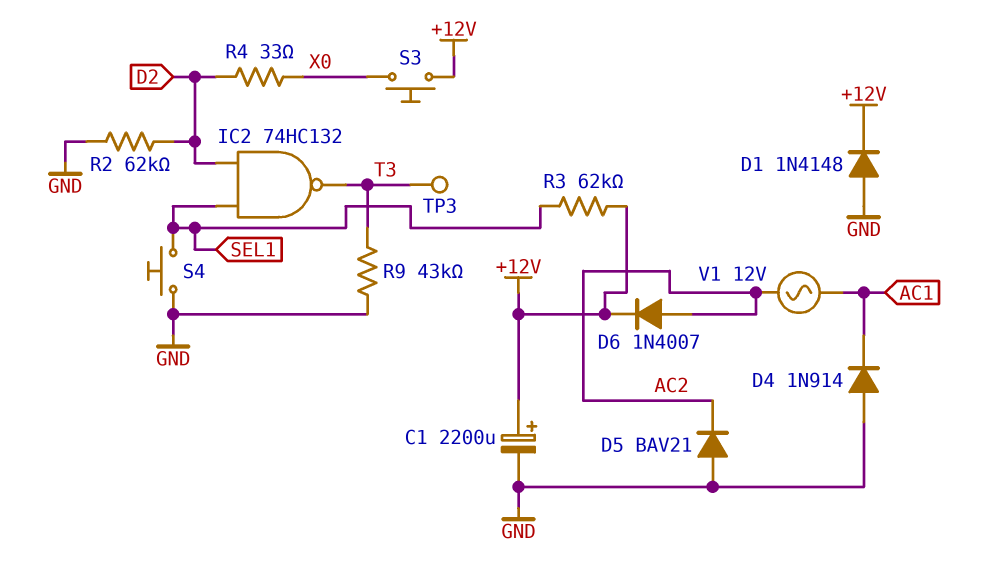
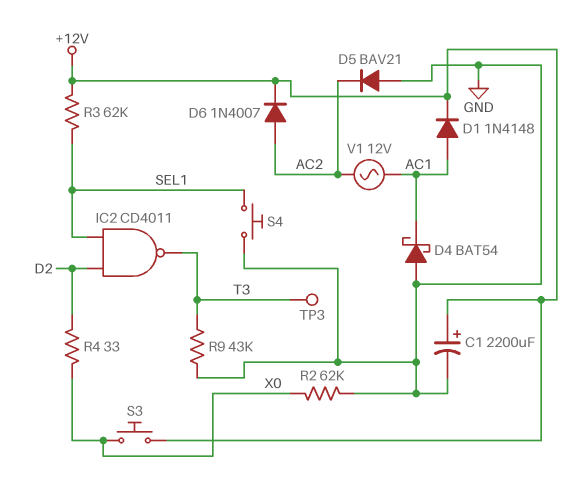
D1: diode 1N4148 (A GND, K +12V) -> diode 1N4148 (A AC1, K +12V)
D4: diode 1N914 (A GND, K AC1) -> schottky BAT54 (A GND, K AC1)
IC2: NAND 74HC132 (in D2, in SEL1, out T3) -> NAND CD4011 (in D2, in SEL1, out T3)
R2: 62k (D2, GND) -> 62k (GND, X0)

